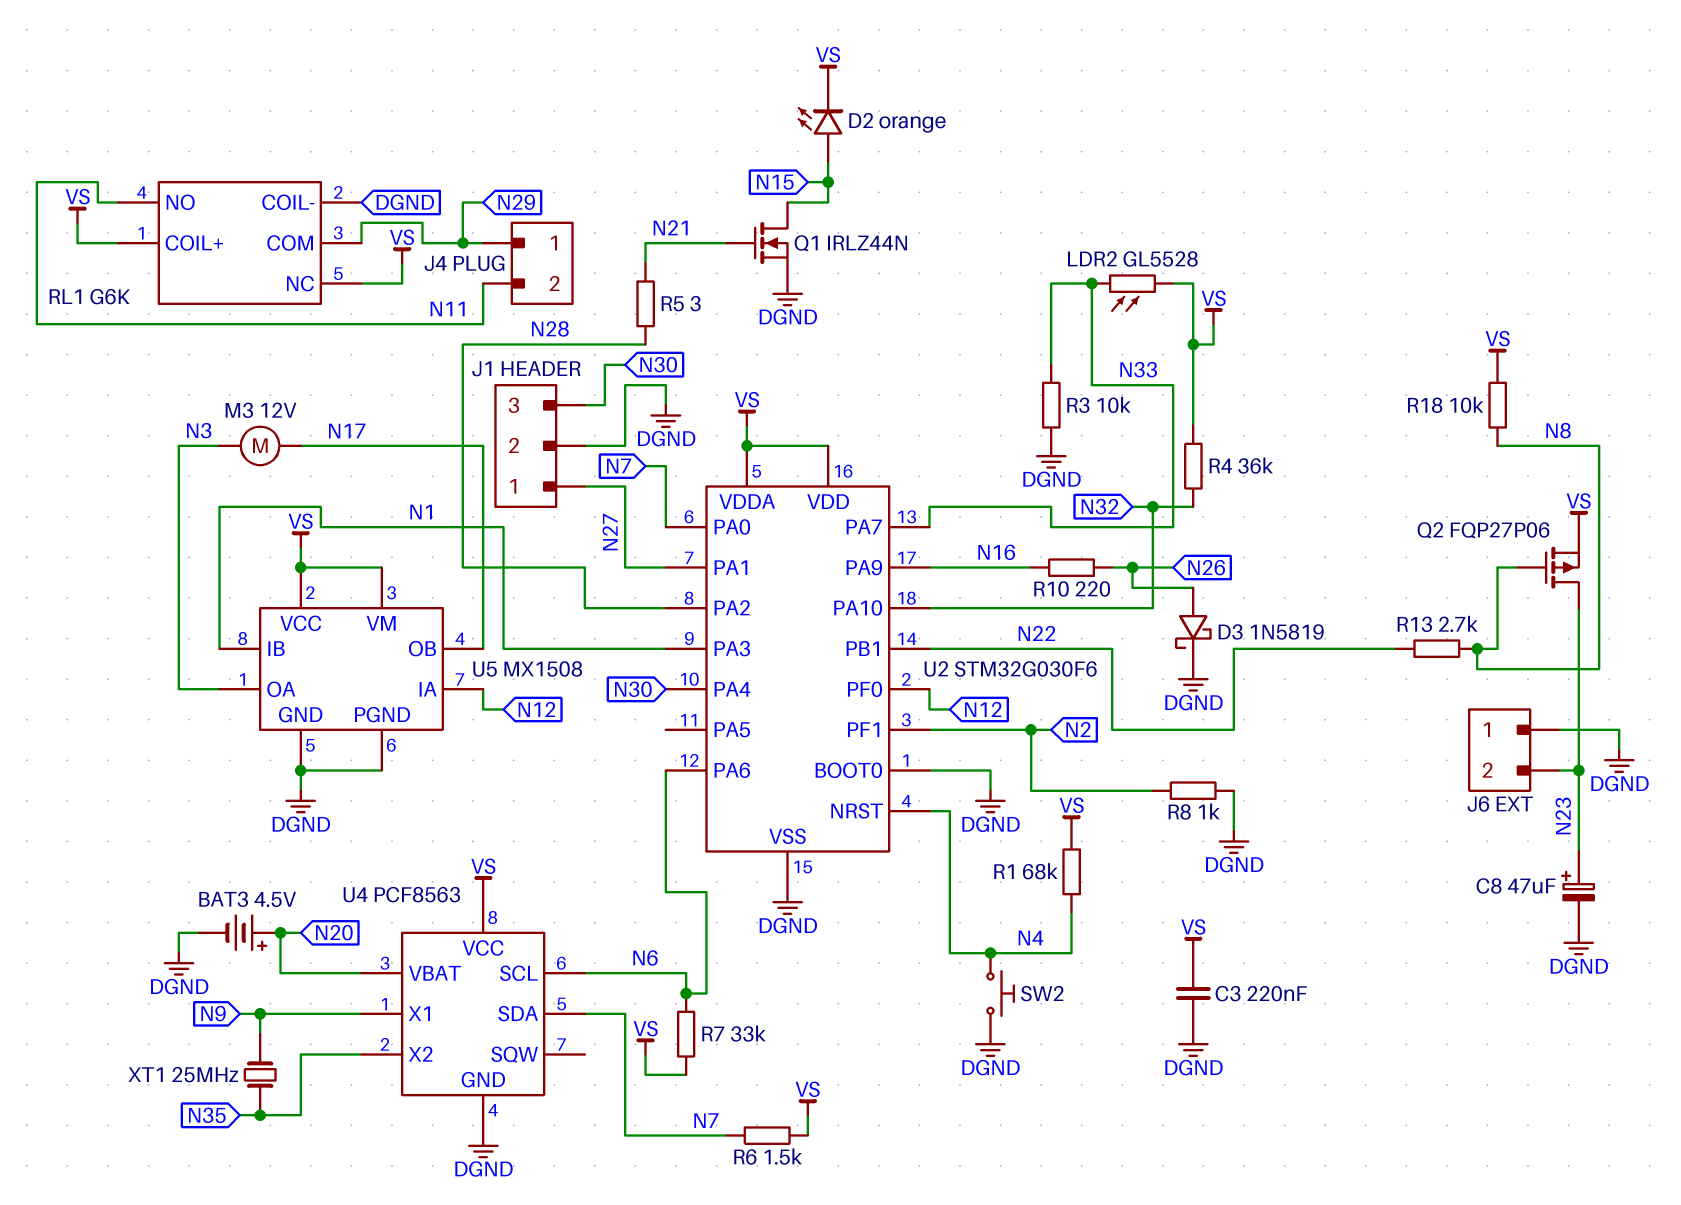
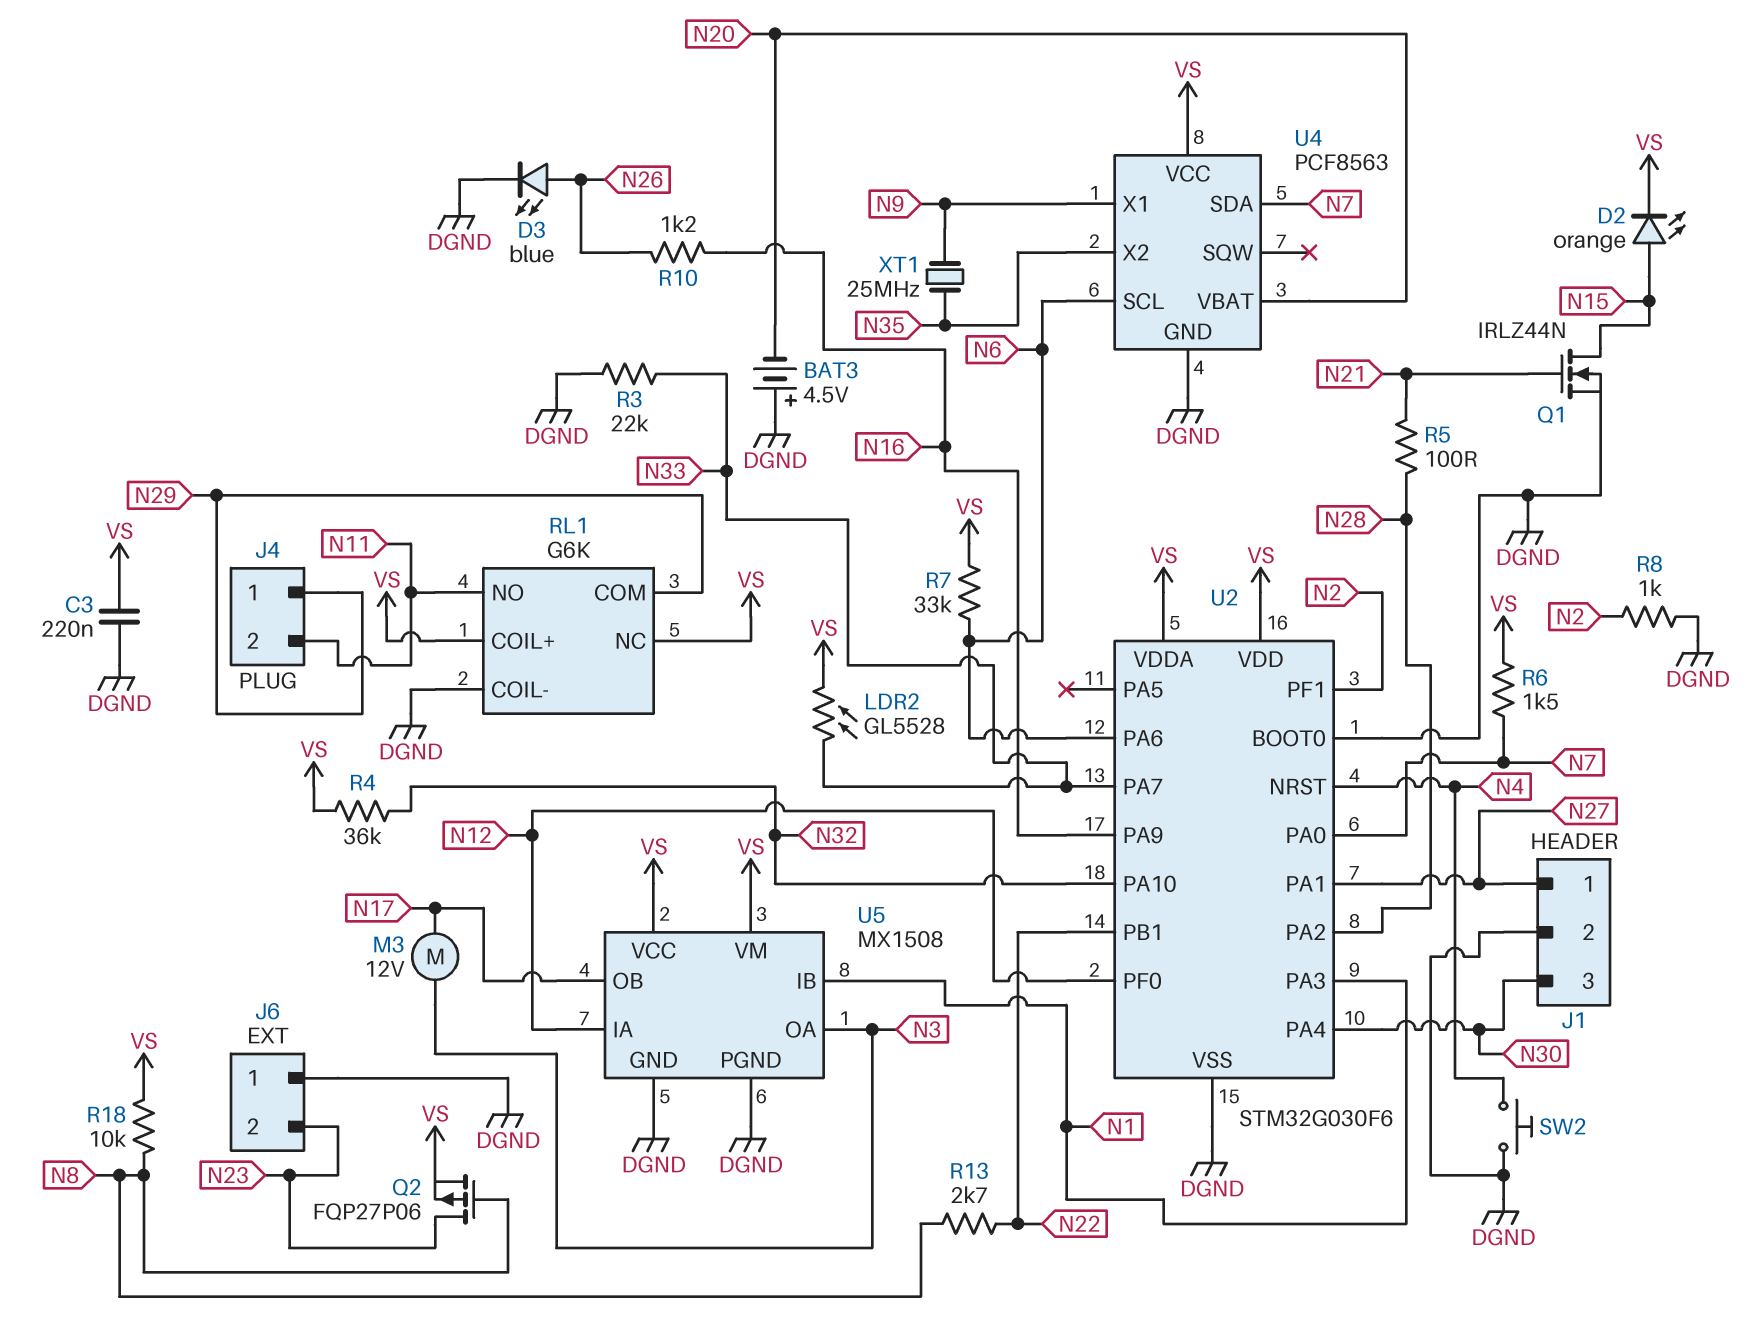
BAT3: 4.5V (plus N20, minus DGND) -> 4.5V (plus DGND, minus N20)
C8: 47uF (plus N23, minus DGND) -> none
D3: schottky 1N5819 (A N26, K DGND) -> LED blue (A N26, K DGND)
R1: 68k (N4, VS) -> none
R3: 10k (DGND, N33) -> 22k (DGND, N33)
R5: 3 (N21, N28) -> 100 (N21, N28)
R10: 220 (N16, N26) -> 1.2k (N16, N26)

